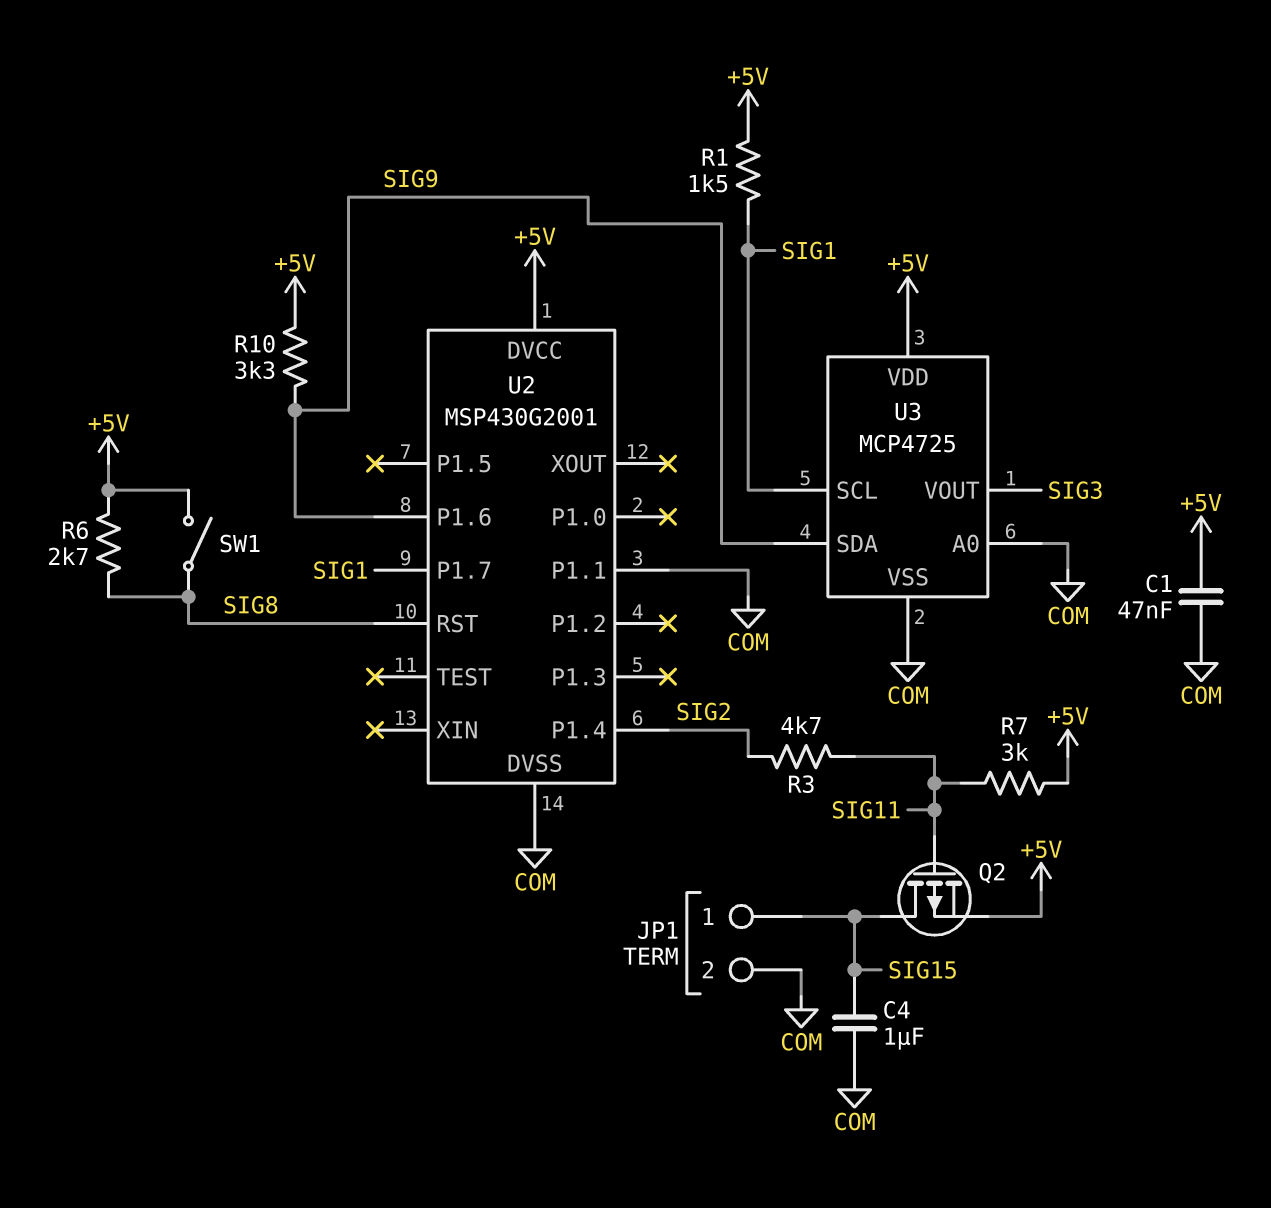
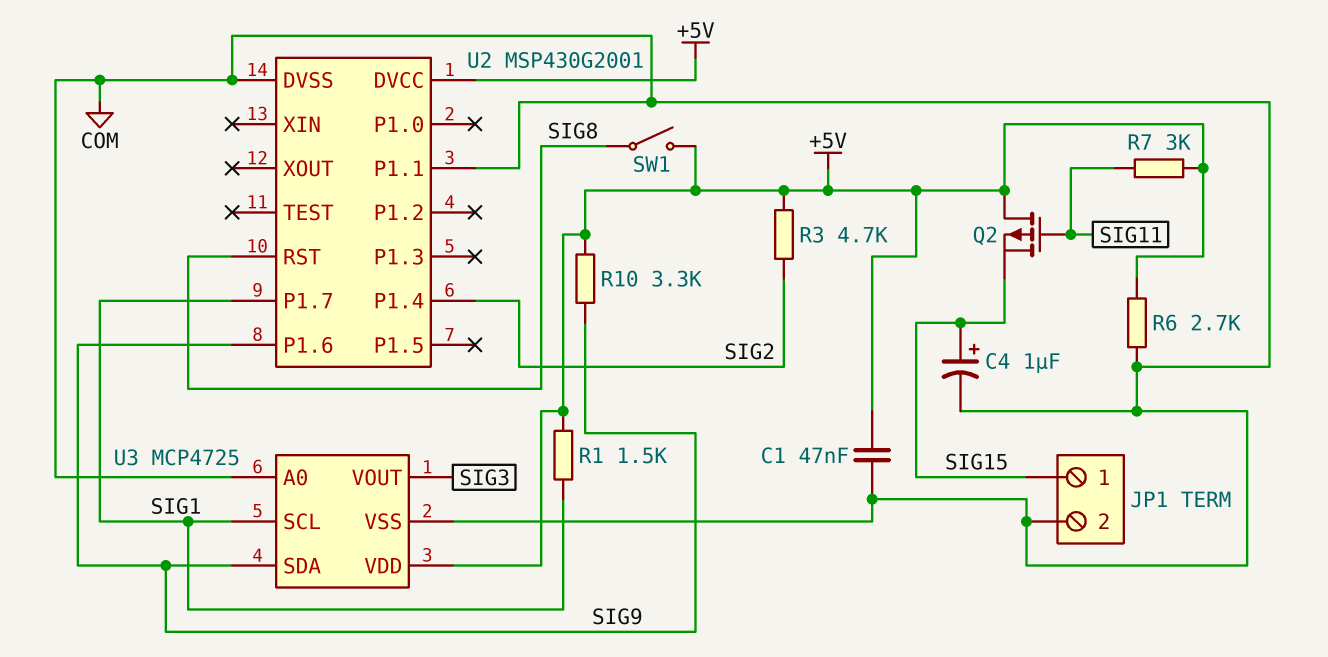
C4: 1uF (COM, SIG15) -> 1uF (plus SIG15, minus COM)
Q2: PMOS (G SIG11, D SIG15, S +5V) -> PMOS (G SIG11, D +5V, S SIG15)
R3: 4.7k (SIG2, SIG11) -> 4.7k (+5V, SIG2)
R6: 2.7k (+5V, SIG8) -> 2.7k (+5V, COM)

